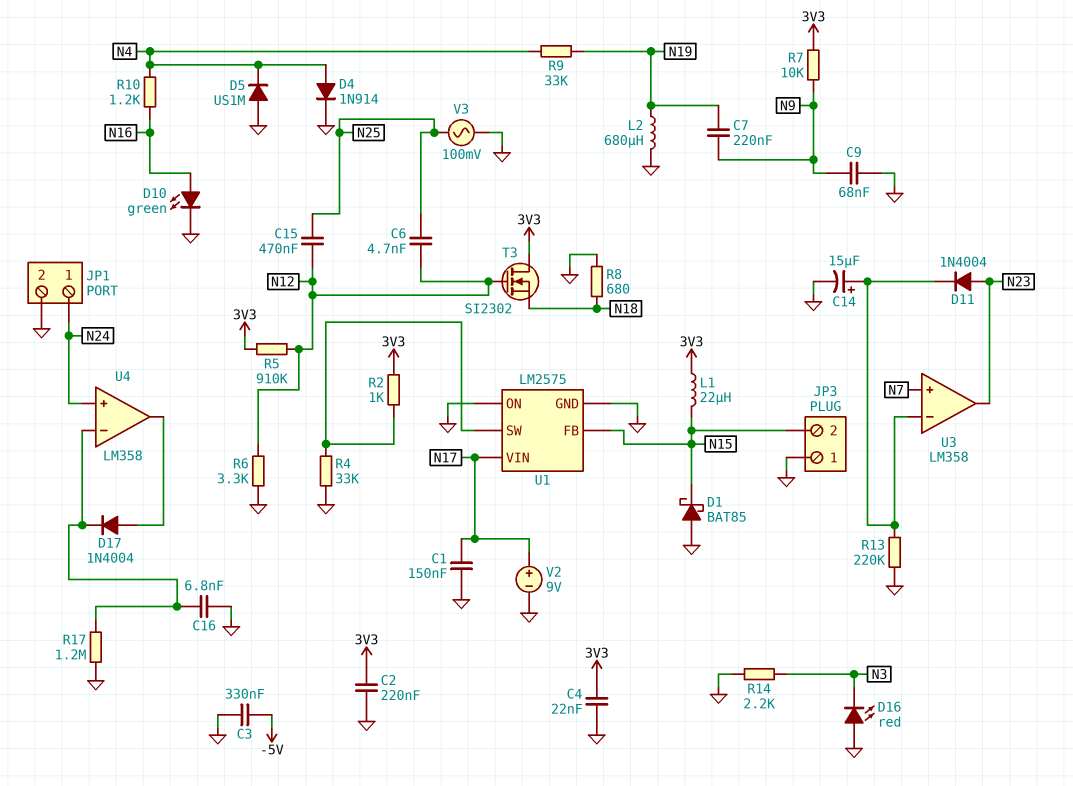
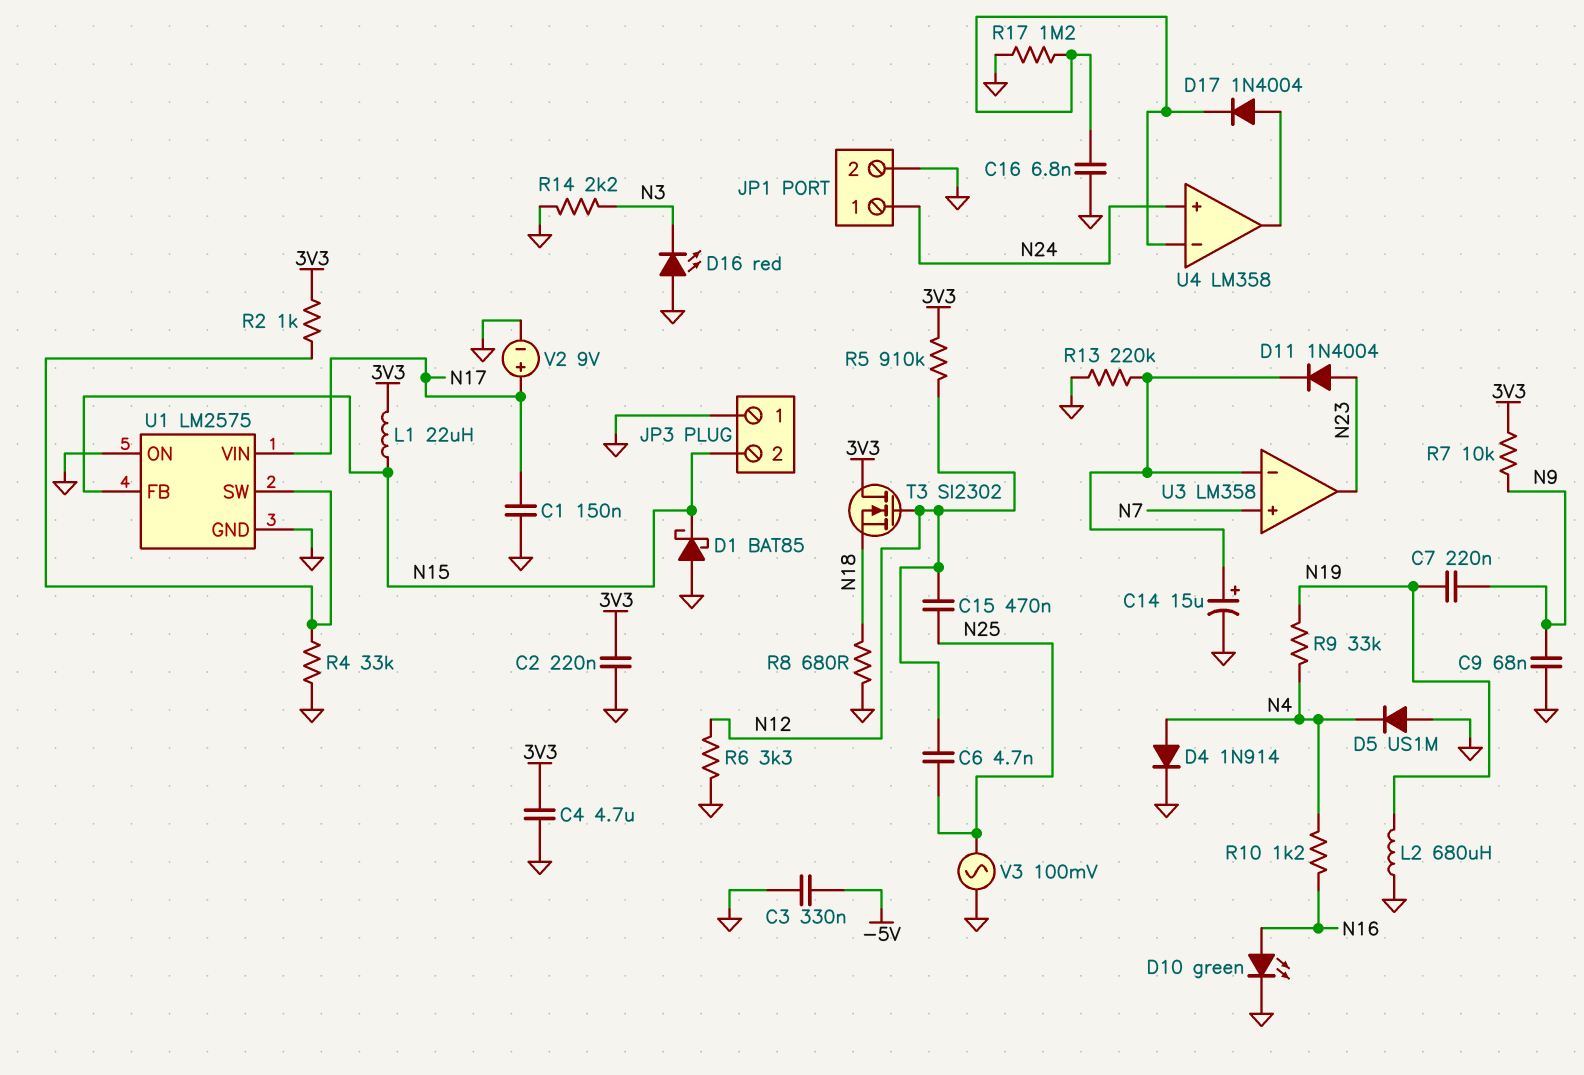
C4: 22nF (3V3, GND) -> 4.7uF (3V3, GND)

